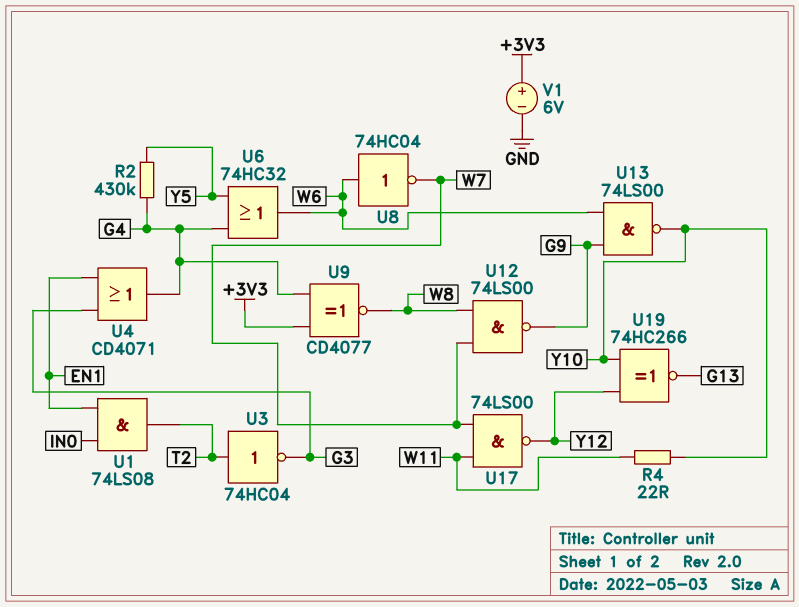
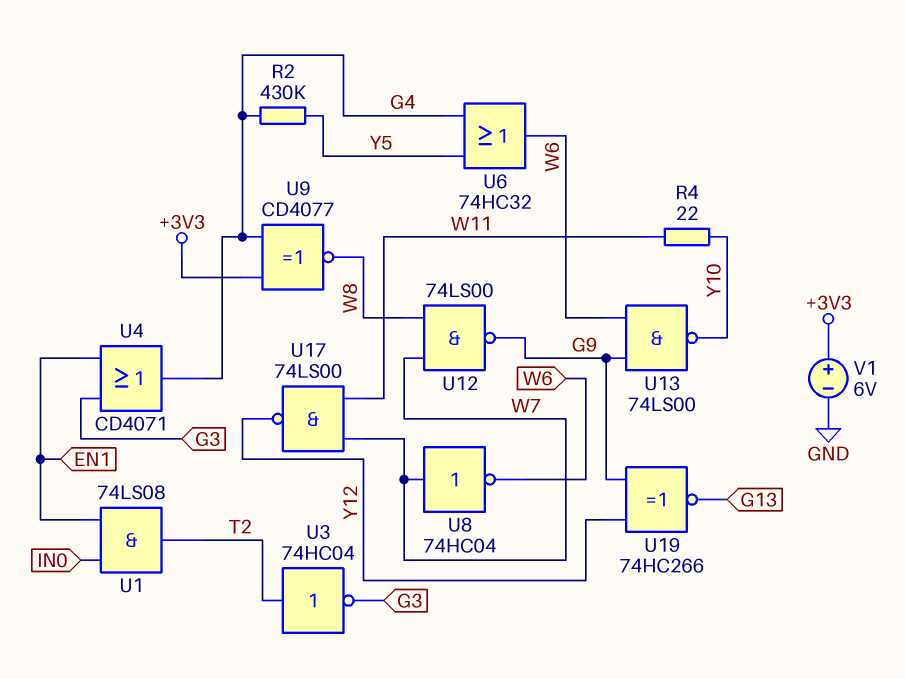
U8: NOT 74HC04 (in W6, out W7) -> NOT 74HC04 (in W7, out W6)
U19: XNOR 74HC266 (in Y10, in Y12, out G13) -> XNOR 74HC266 (in G9, in Y12, out G13)

